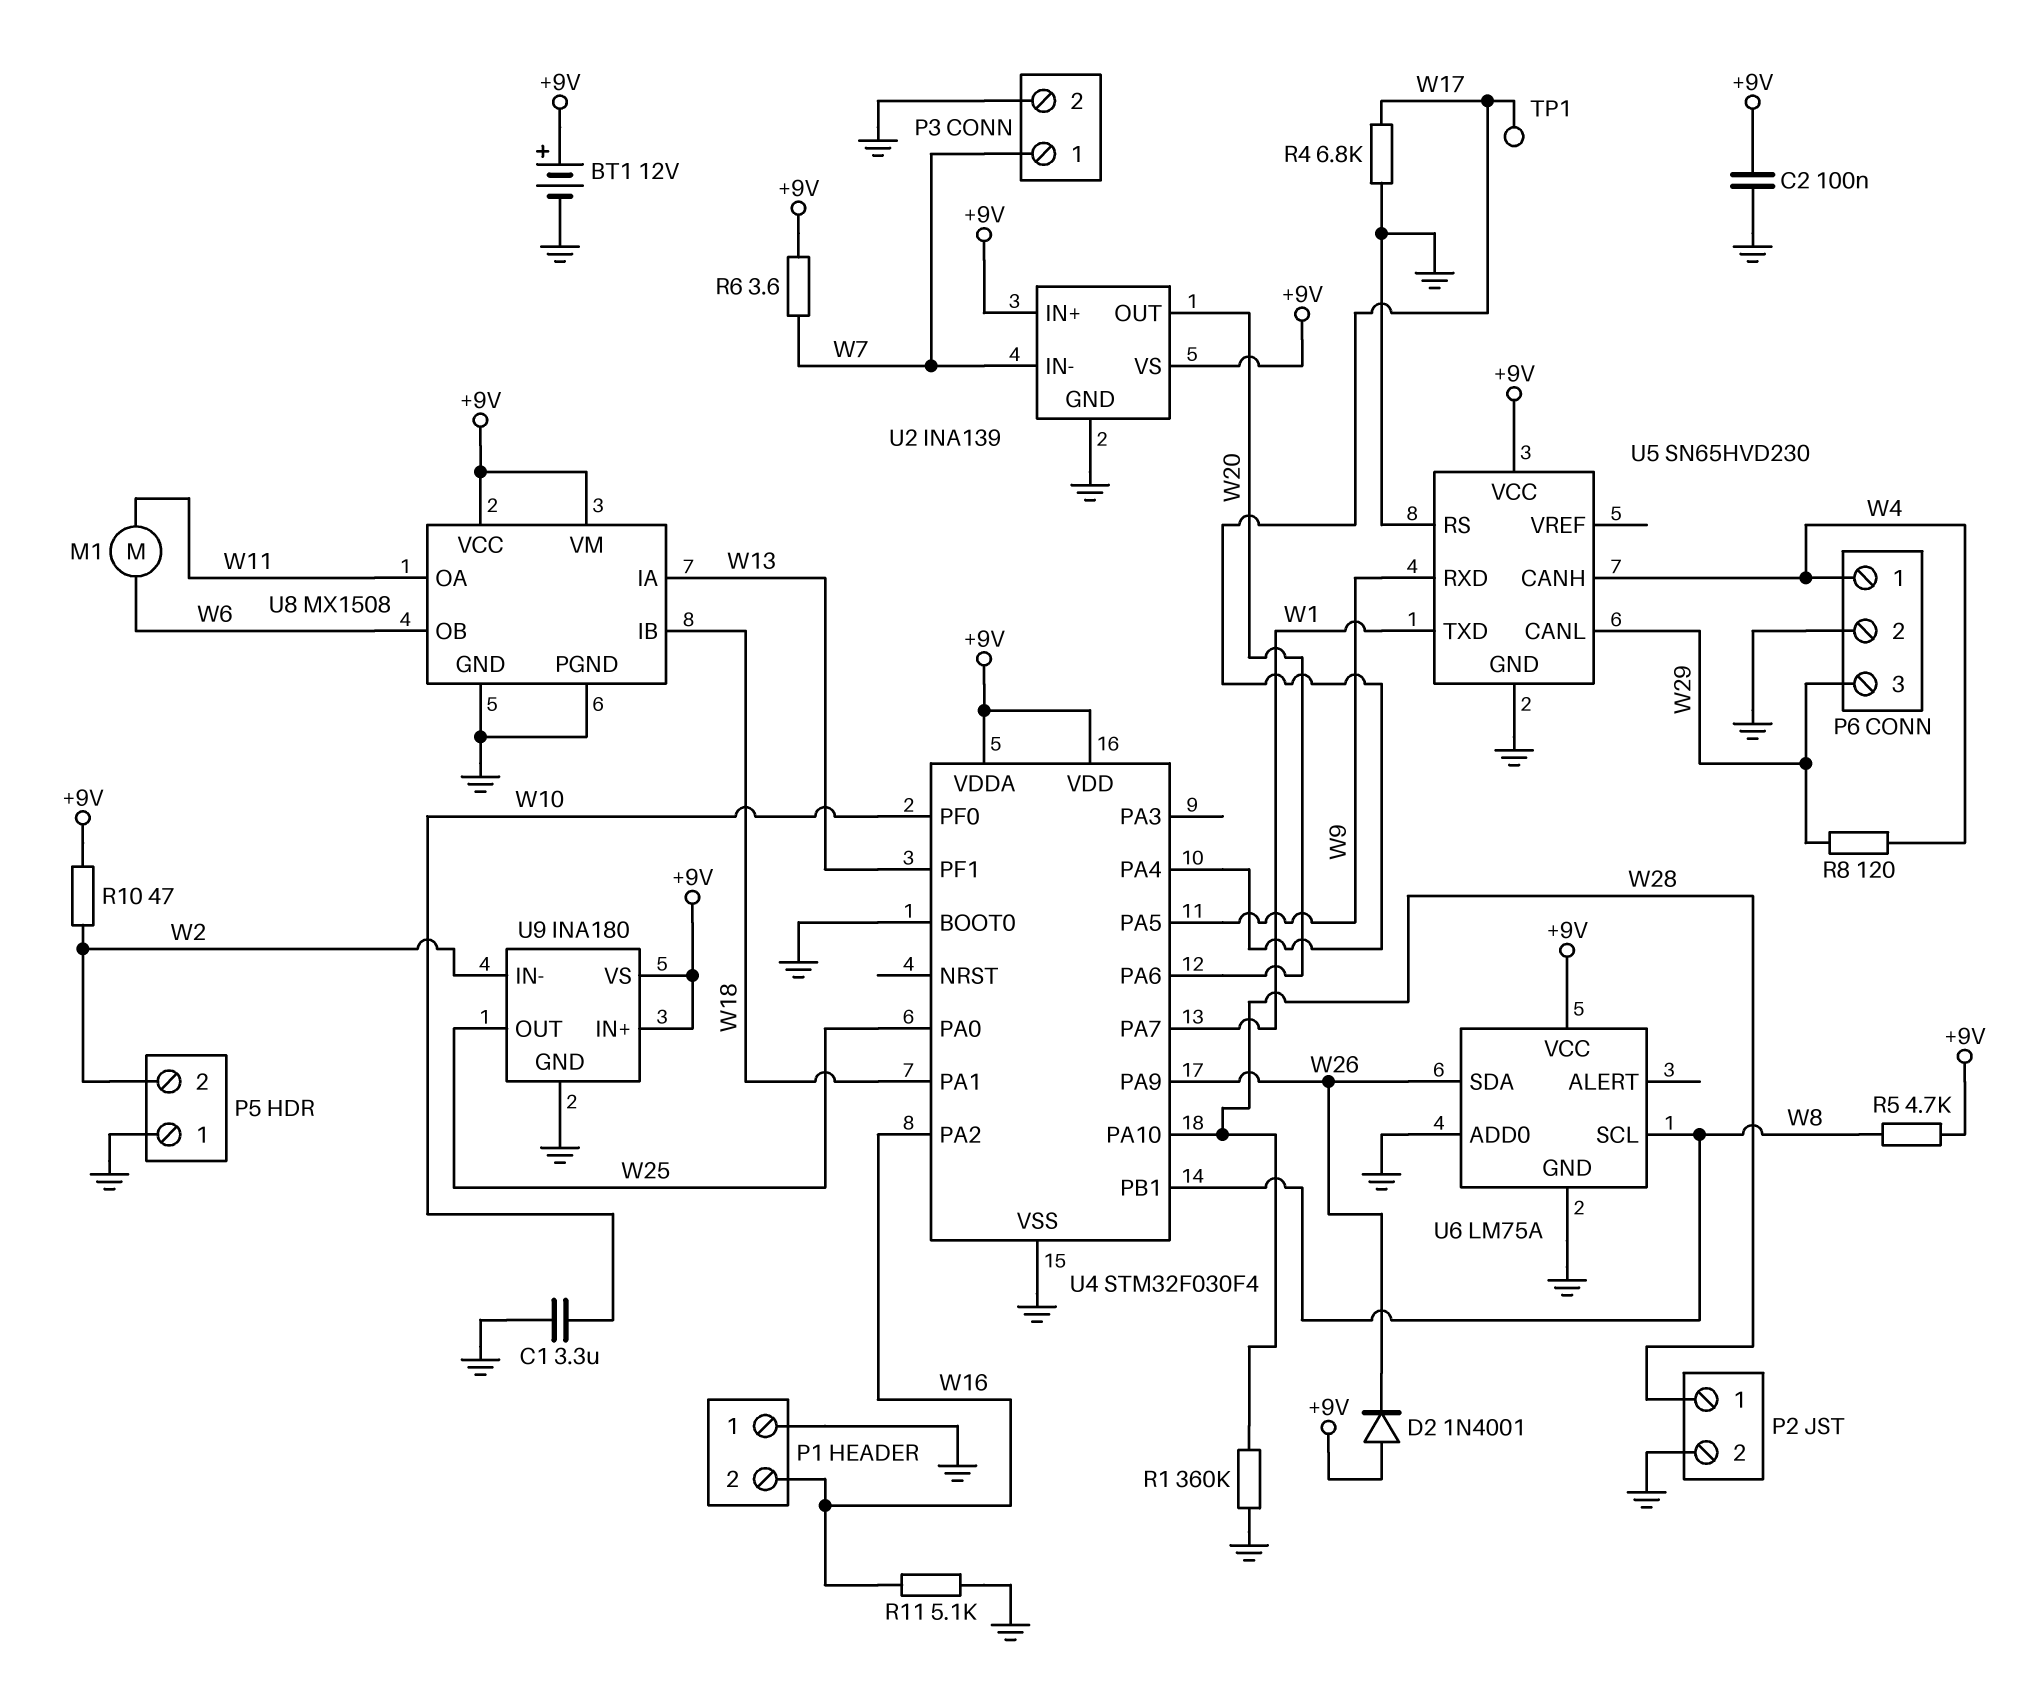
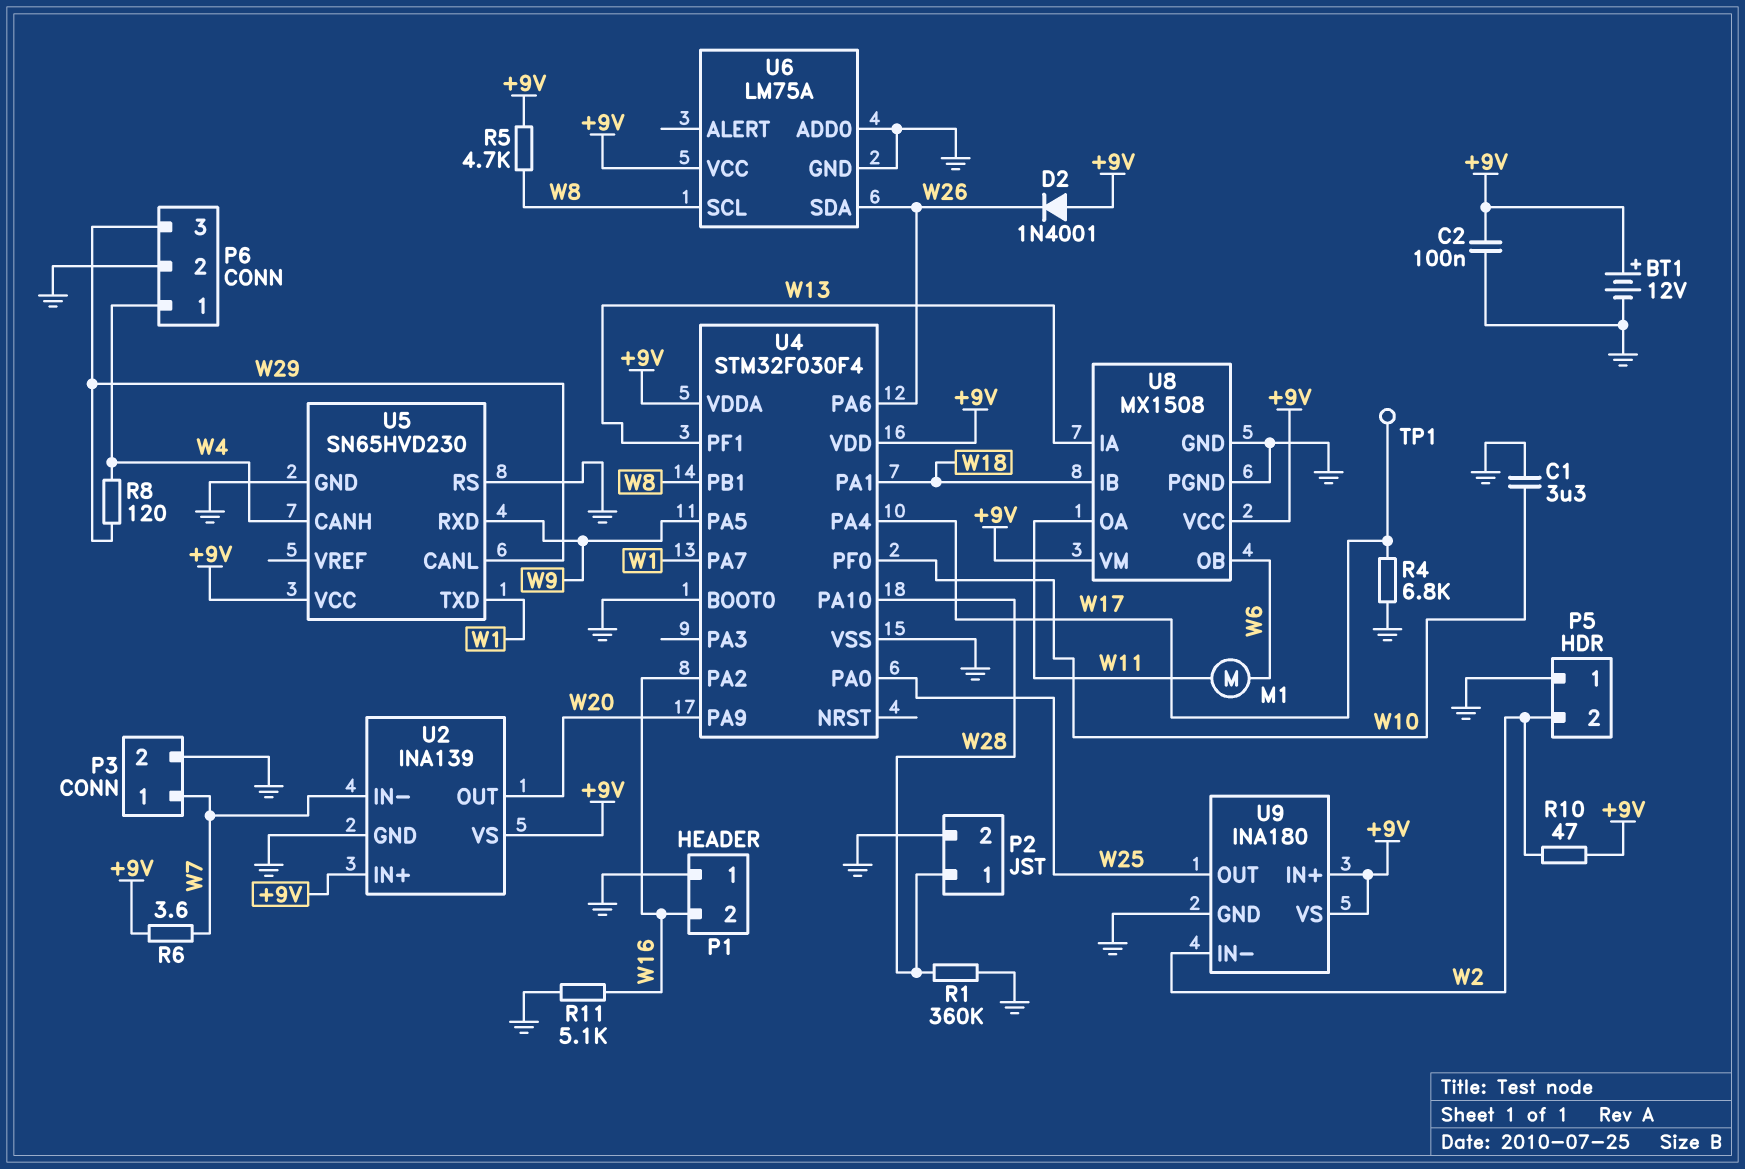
U4 pin PA6: W20 -> W26
U4 pin PA9: W26 -> W20

